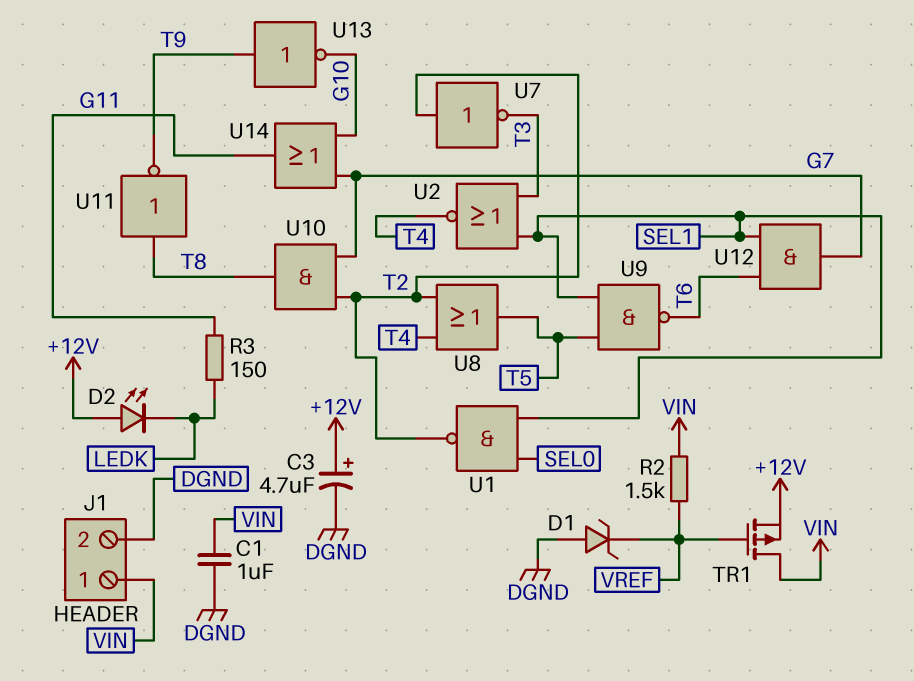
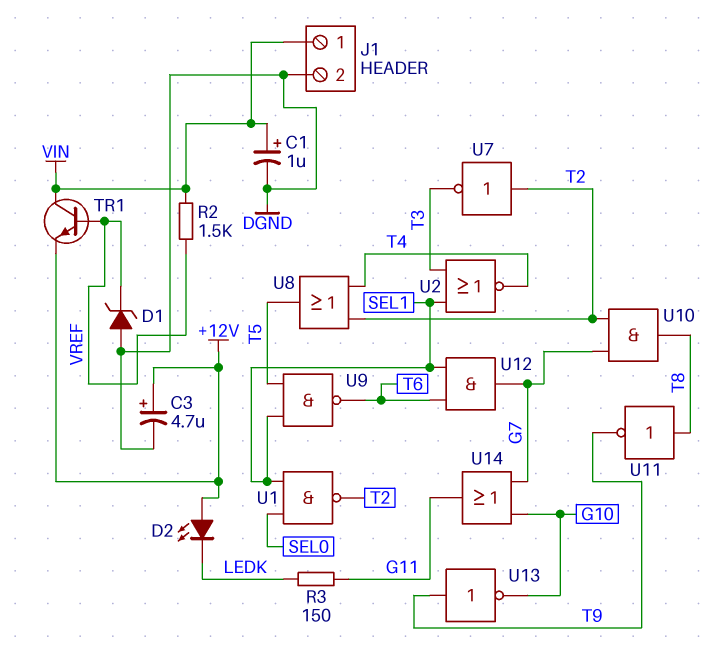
C1: 1uF (DGND, VIN) -> 1uF (plus VIN, minus DGND)
TR1: PMOS (G VREF, D VIN, S +12V) -> NPN (B VREF, C VIN, E +12V)

